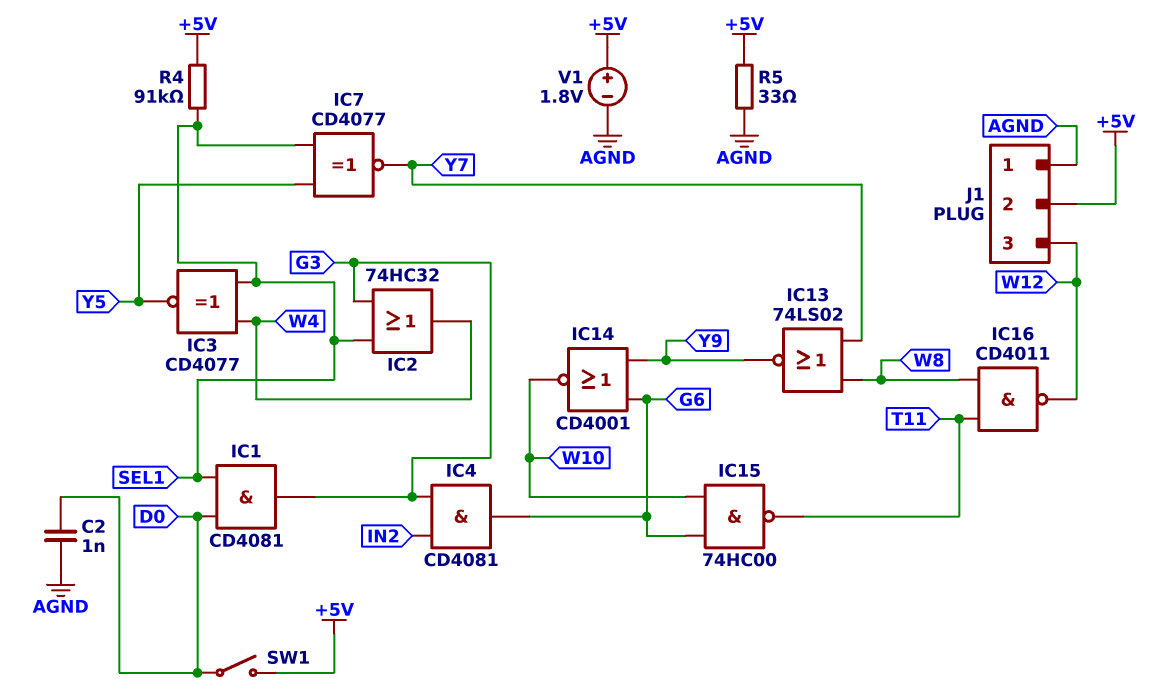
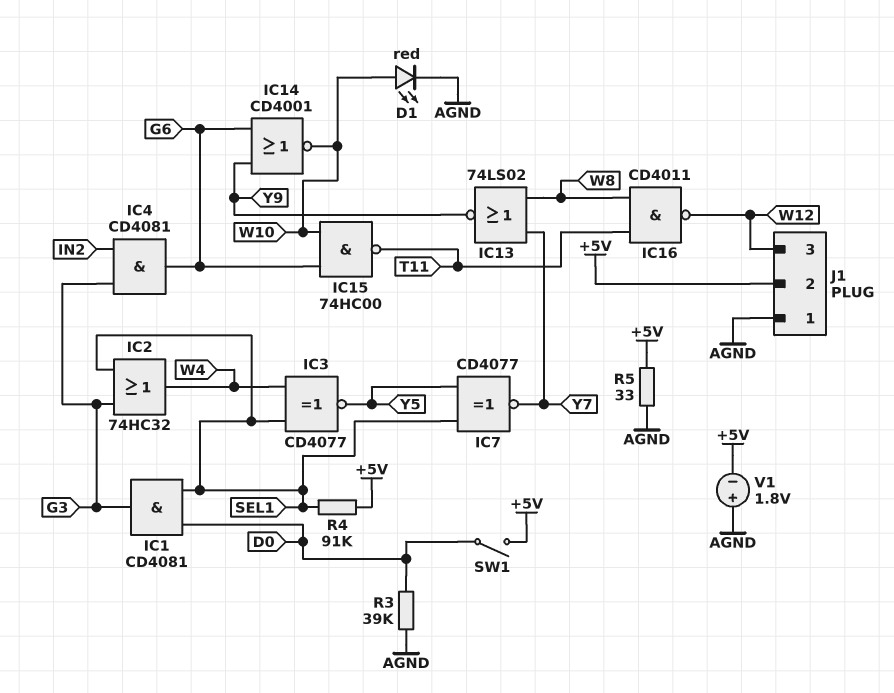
C2: 1nF (AGND, D0) -> none
D1: none -> LED red (A W10, K AGND)
R3: none -> 39k (AGND, D0)
V1: 1.8V (plus +5V, minus AGND) -> 1.8V (plus AGND, minus +5V)

